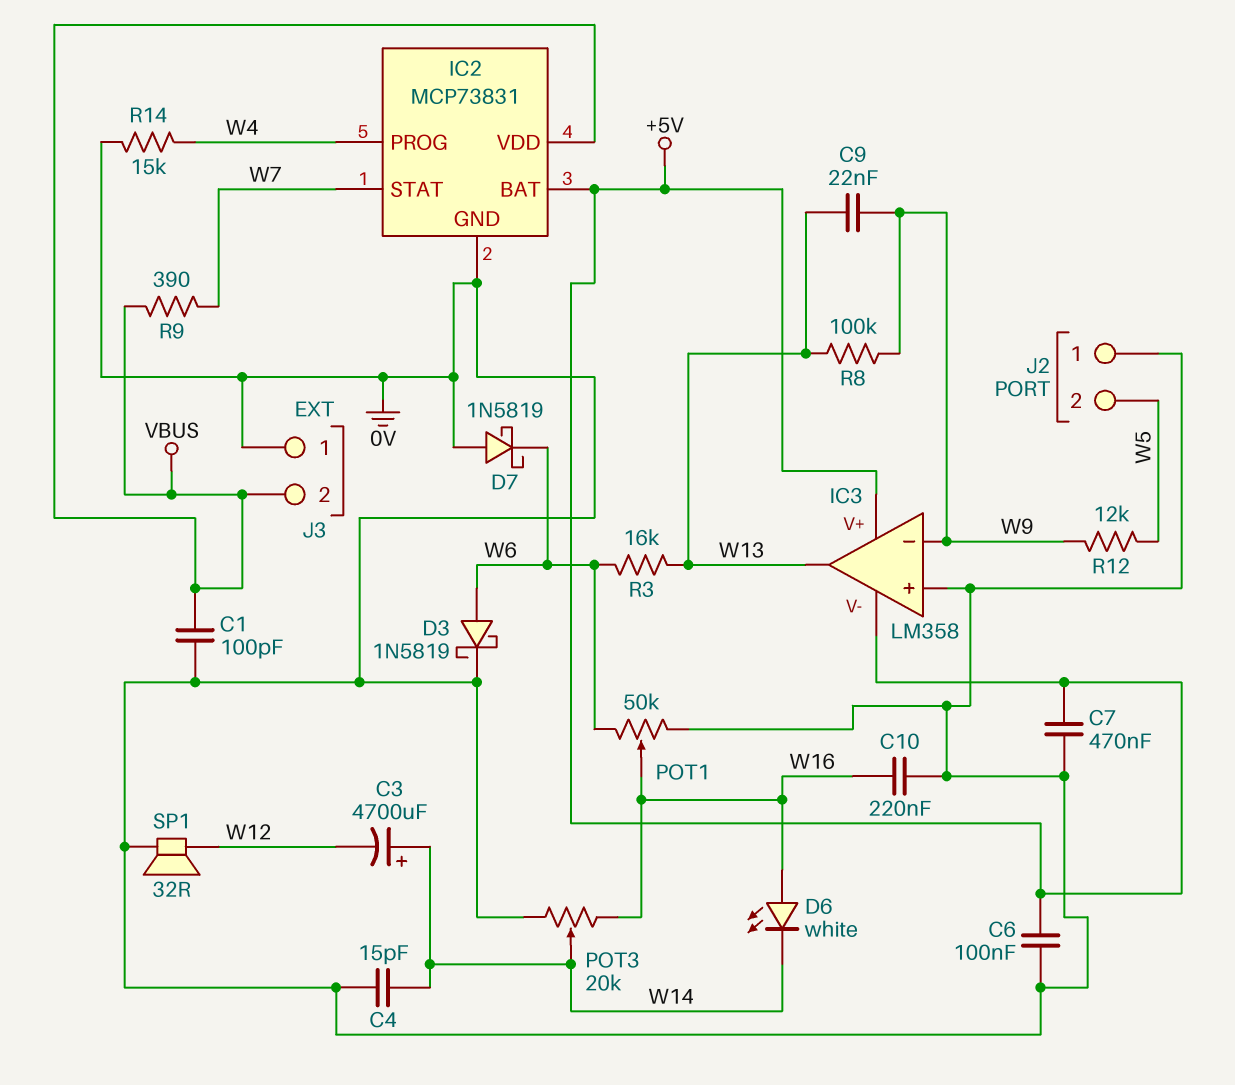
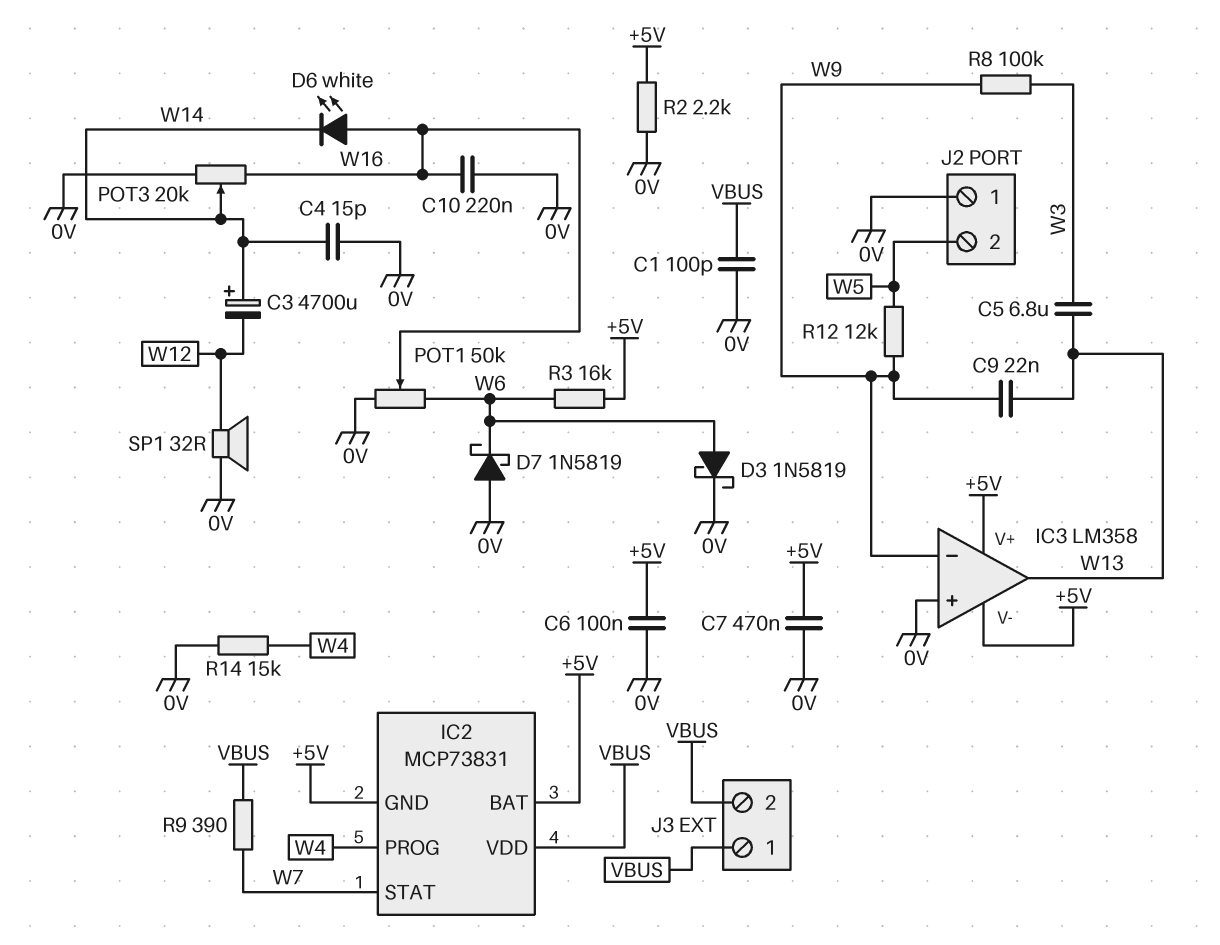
C5: none -> 6.8uF (W3, W13)
IC2 pin GND: 0V -> +5V
J3 pin 1: 0V -> VBUS
R2: none -> 2.2k (+5V, 0V)
R3: 16k (W6, W13) -> 16k (+5V, W6)
R8: 100k (W9, W13) -> 100k (W3, W9)

